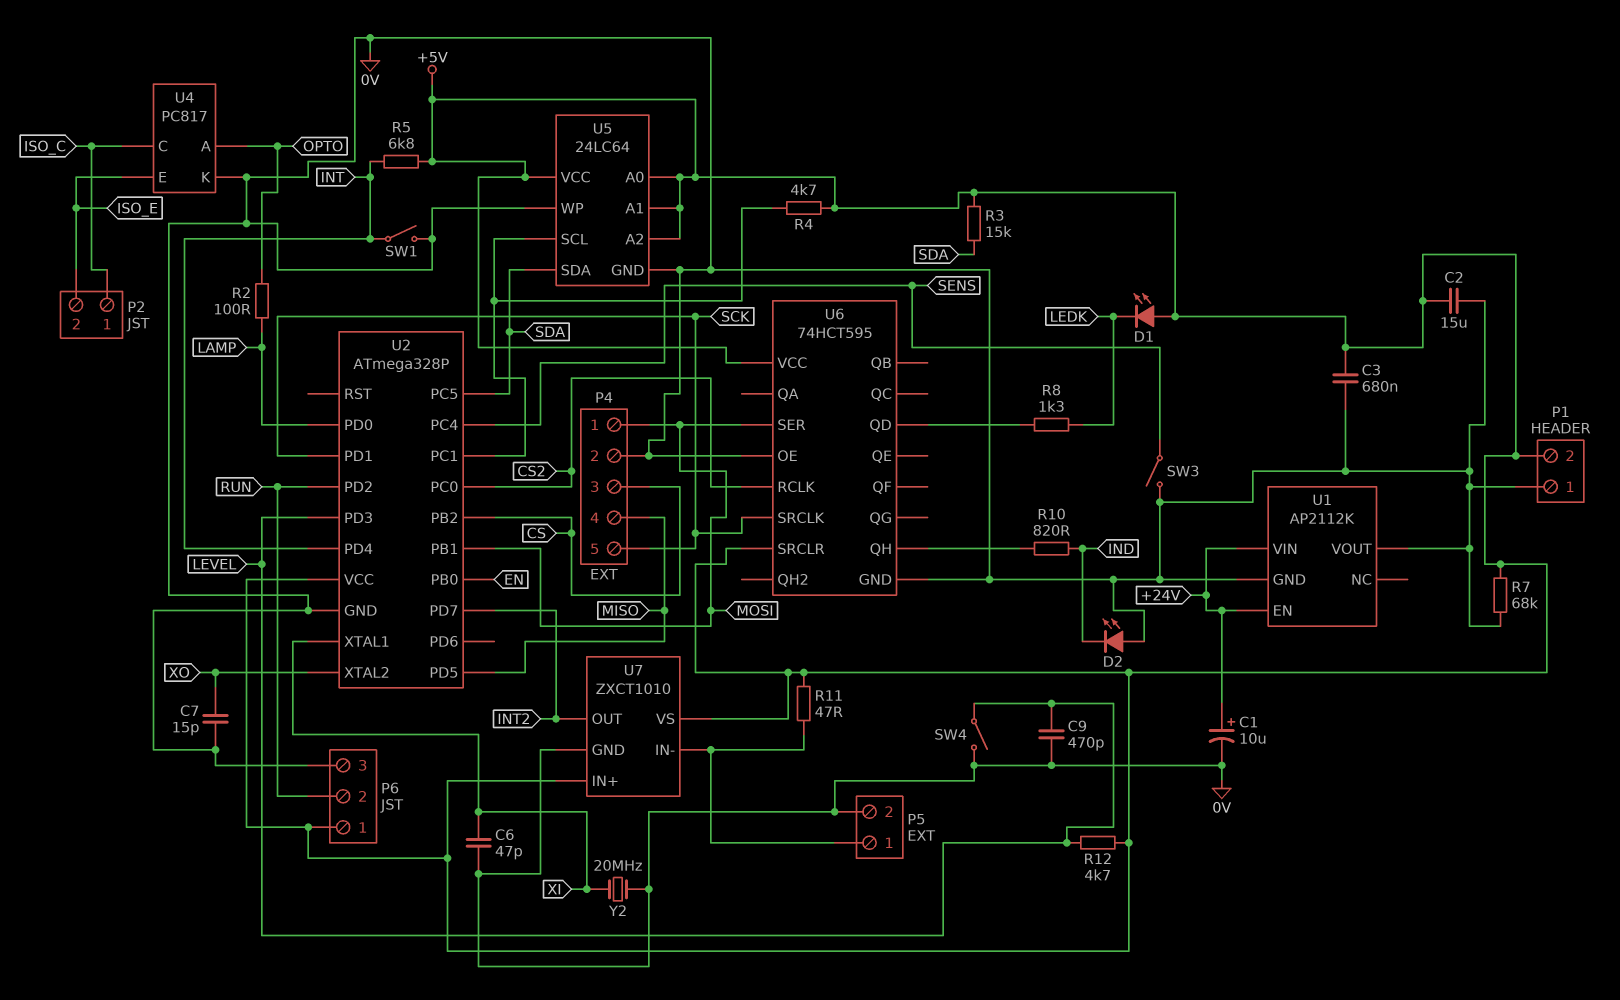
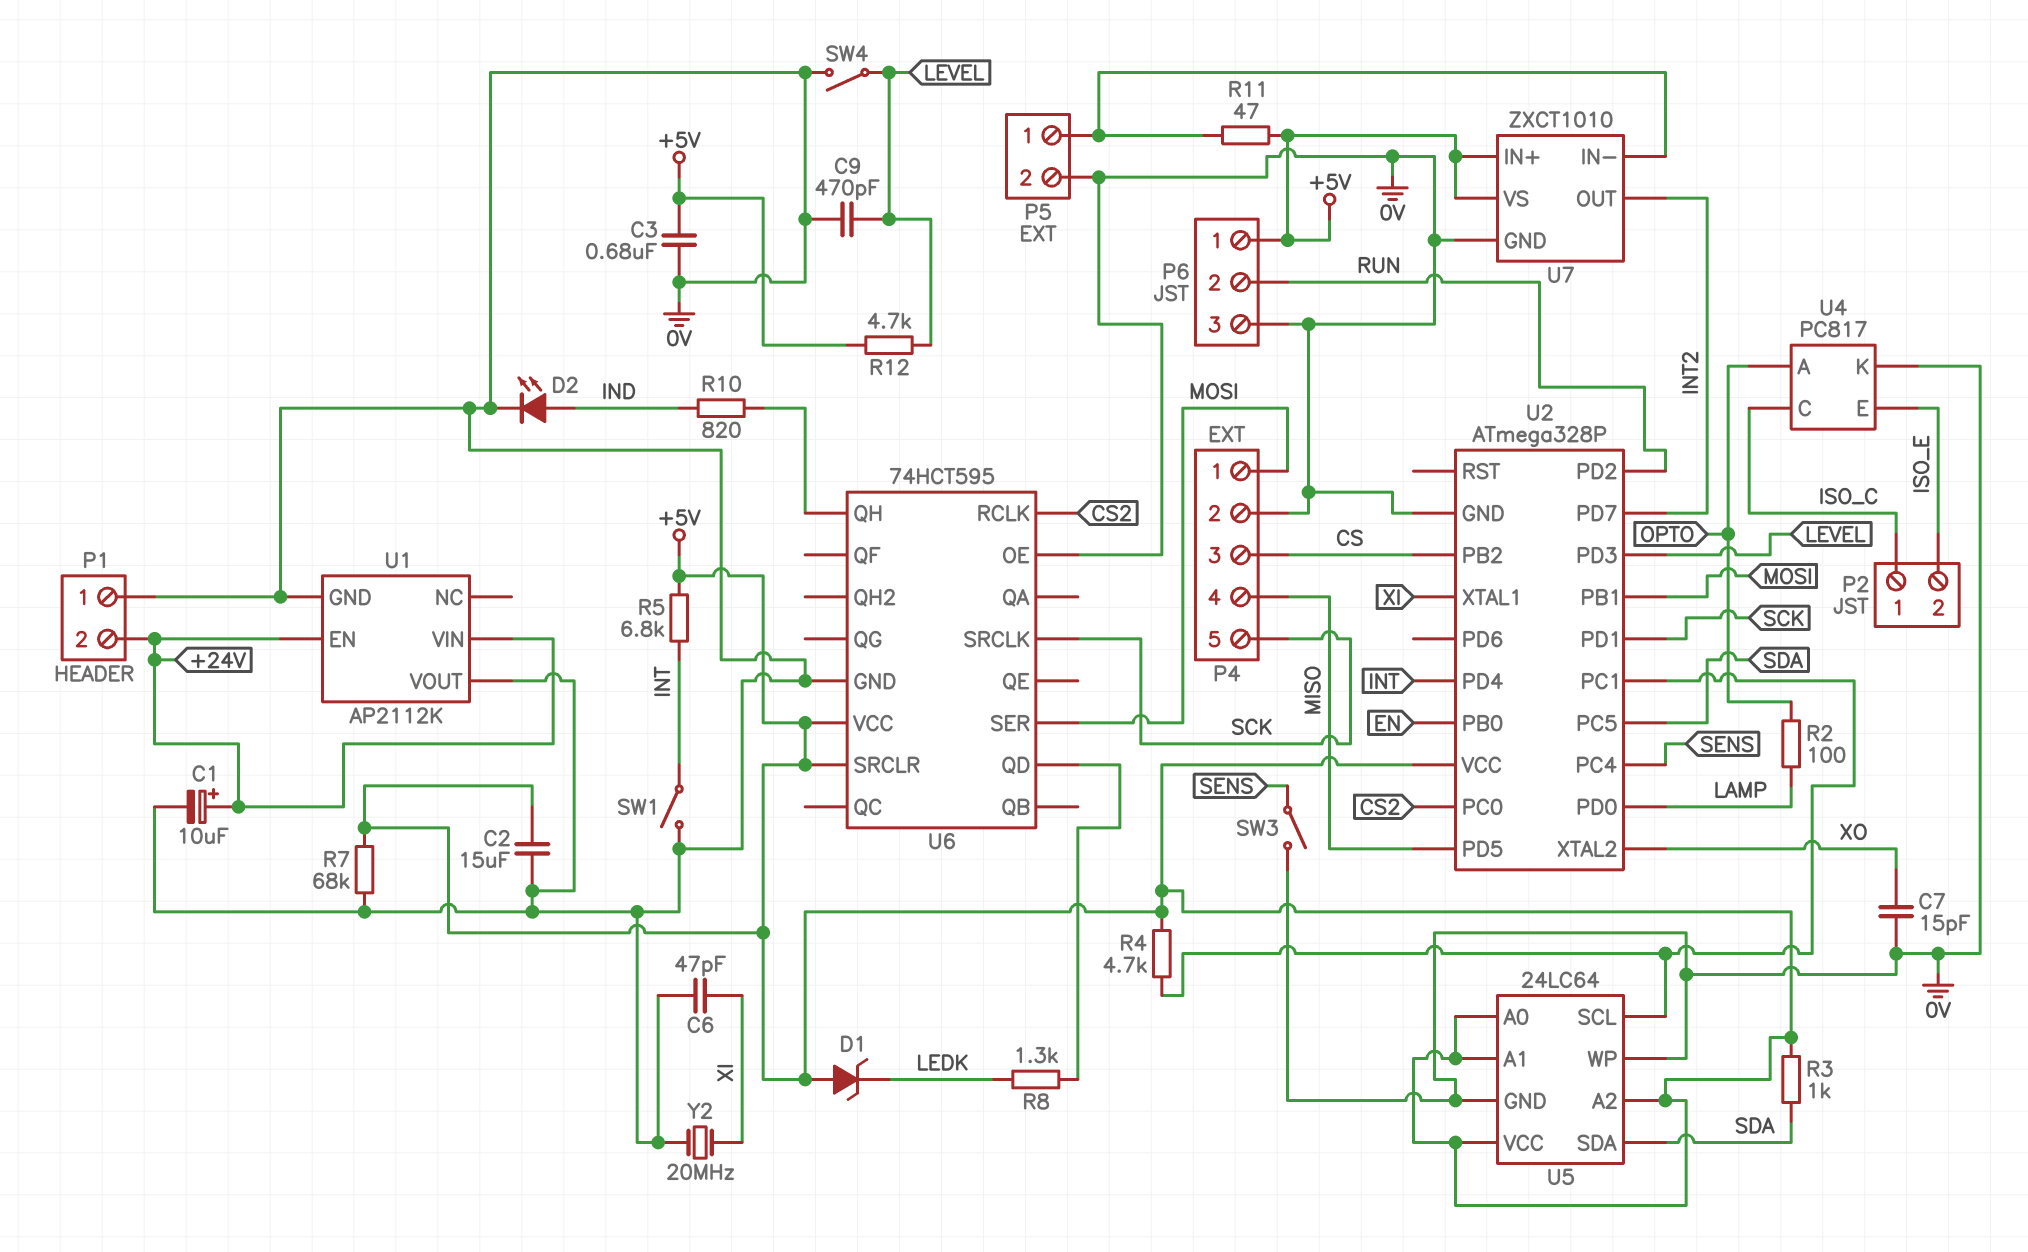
D1: LED (A +5V, K LEDK) -> zener (A +5V, K LEDK)
D2: LED (A 0V, K IND) -> LED (A IND, K 0V)
P1 pin 2: +5V -> +24V
R3: 15k (+5V, SDA) -> 1k (+5V, SDA)

